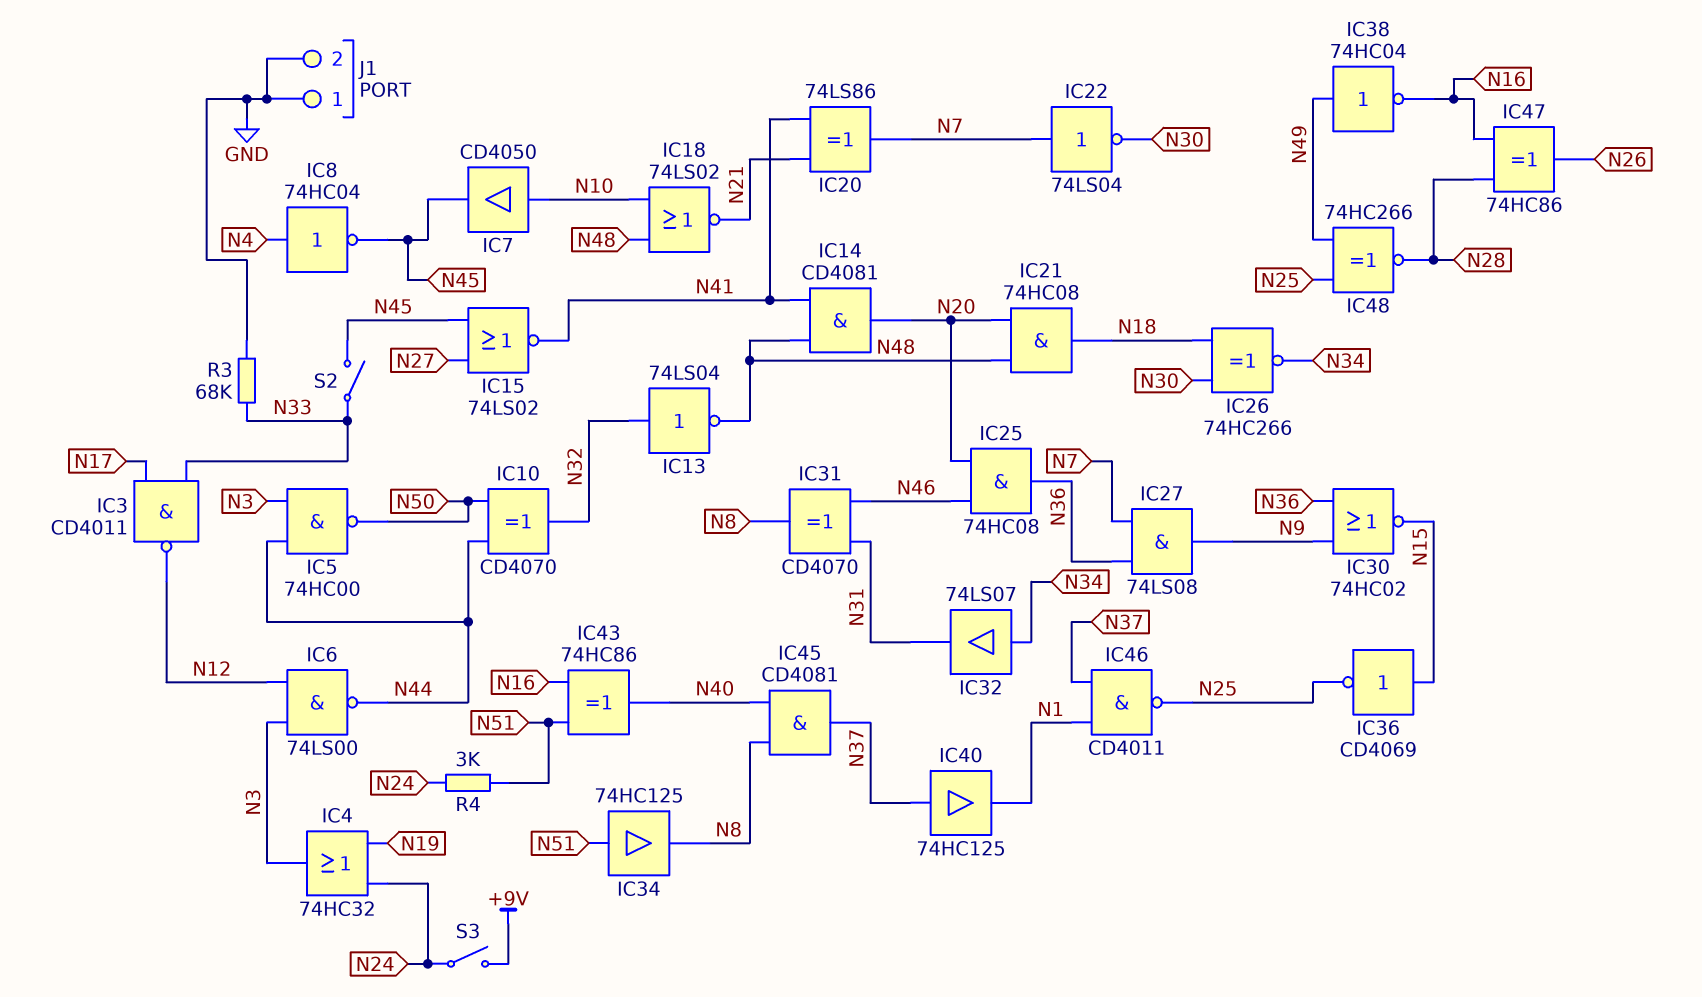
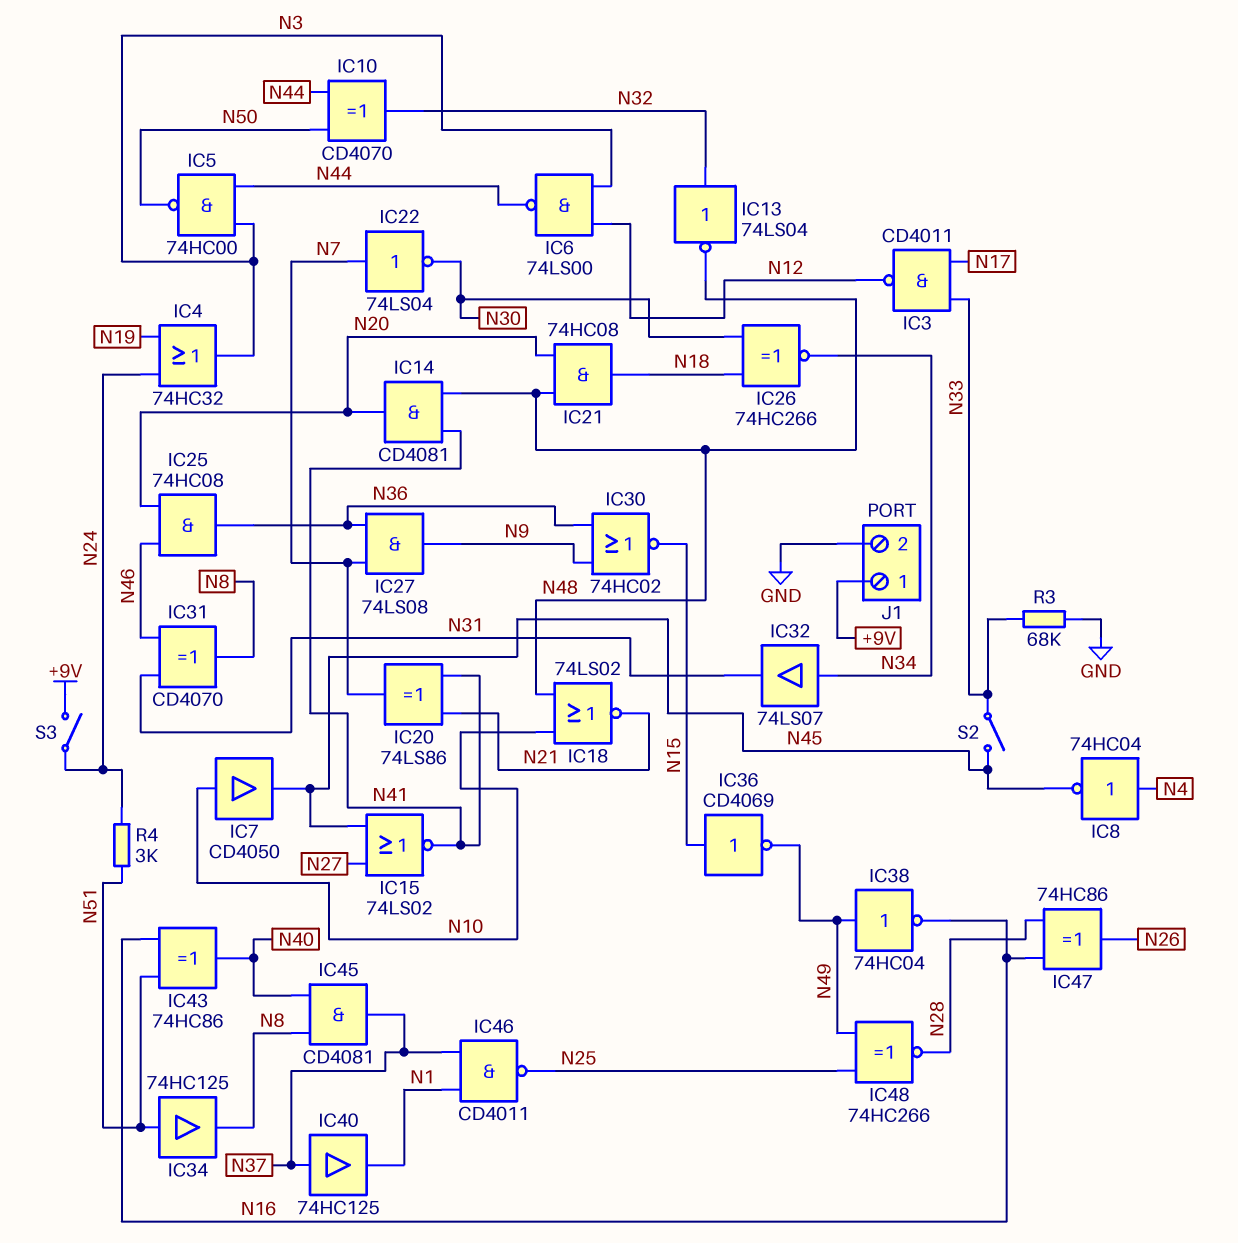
IC36: NOT CD4069 (in N15, out N25) -> NOT CD4069 (in N15, out N49)
J1 pin 1: GND -> +9V

